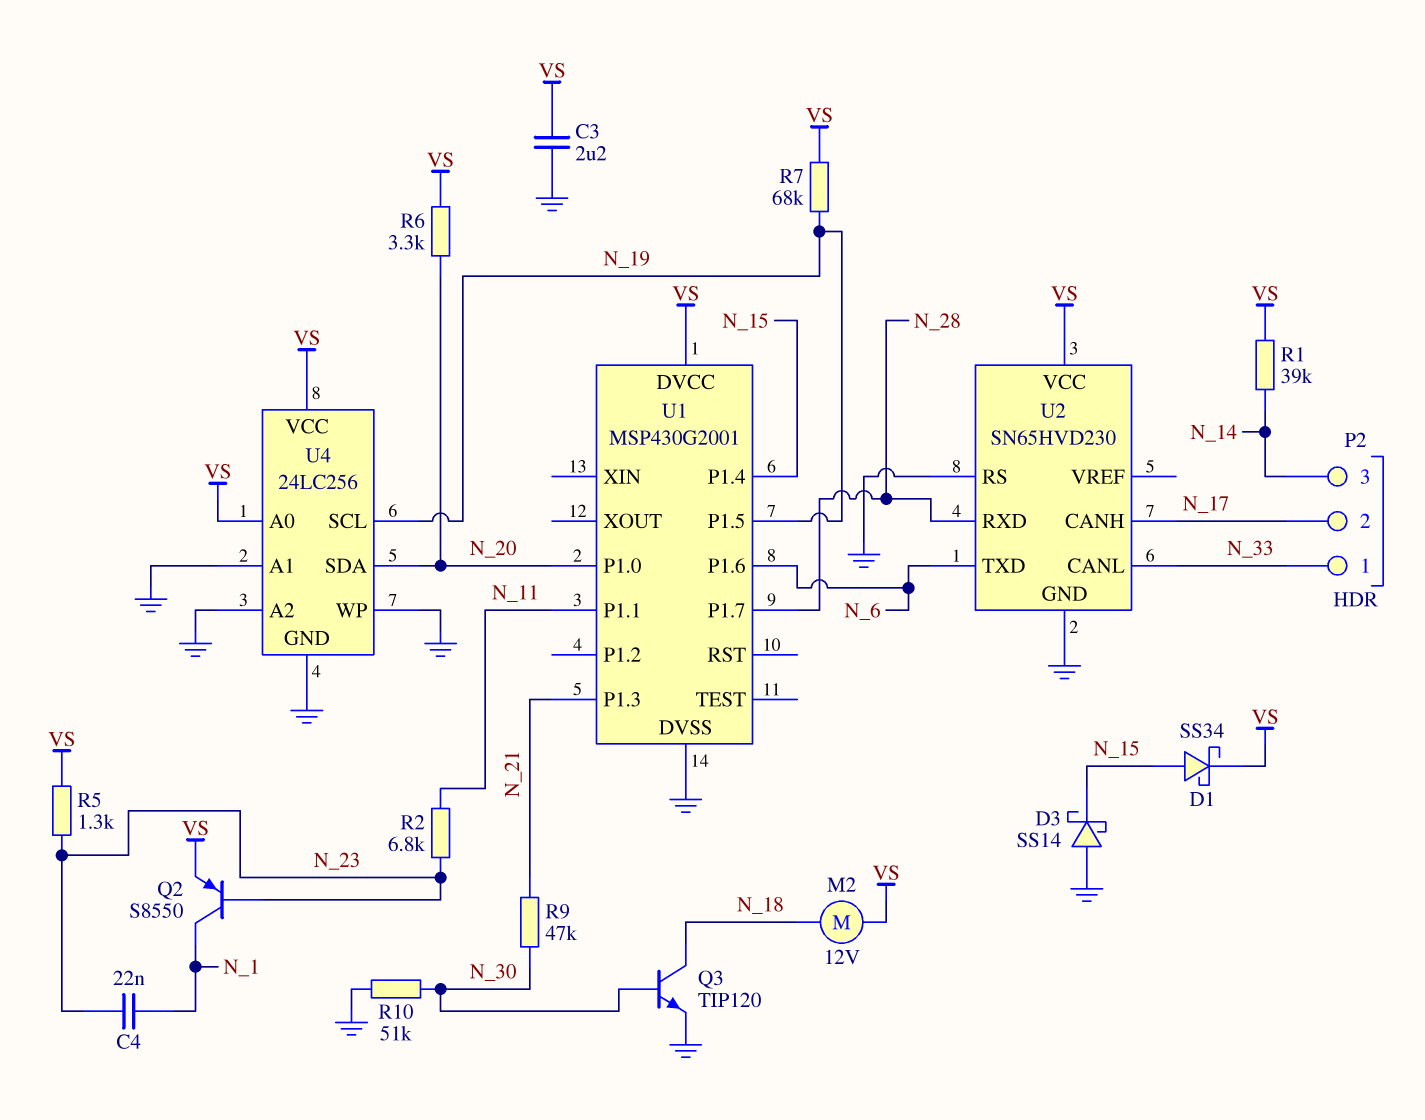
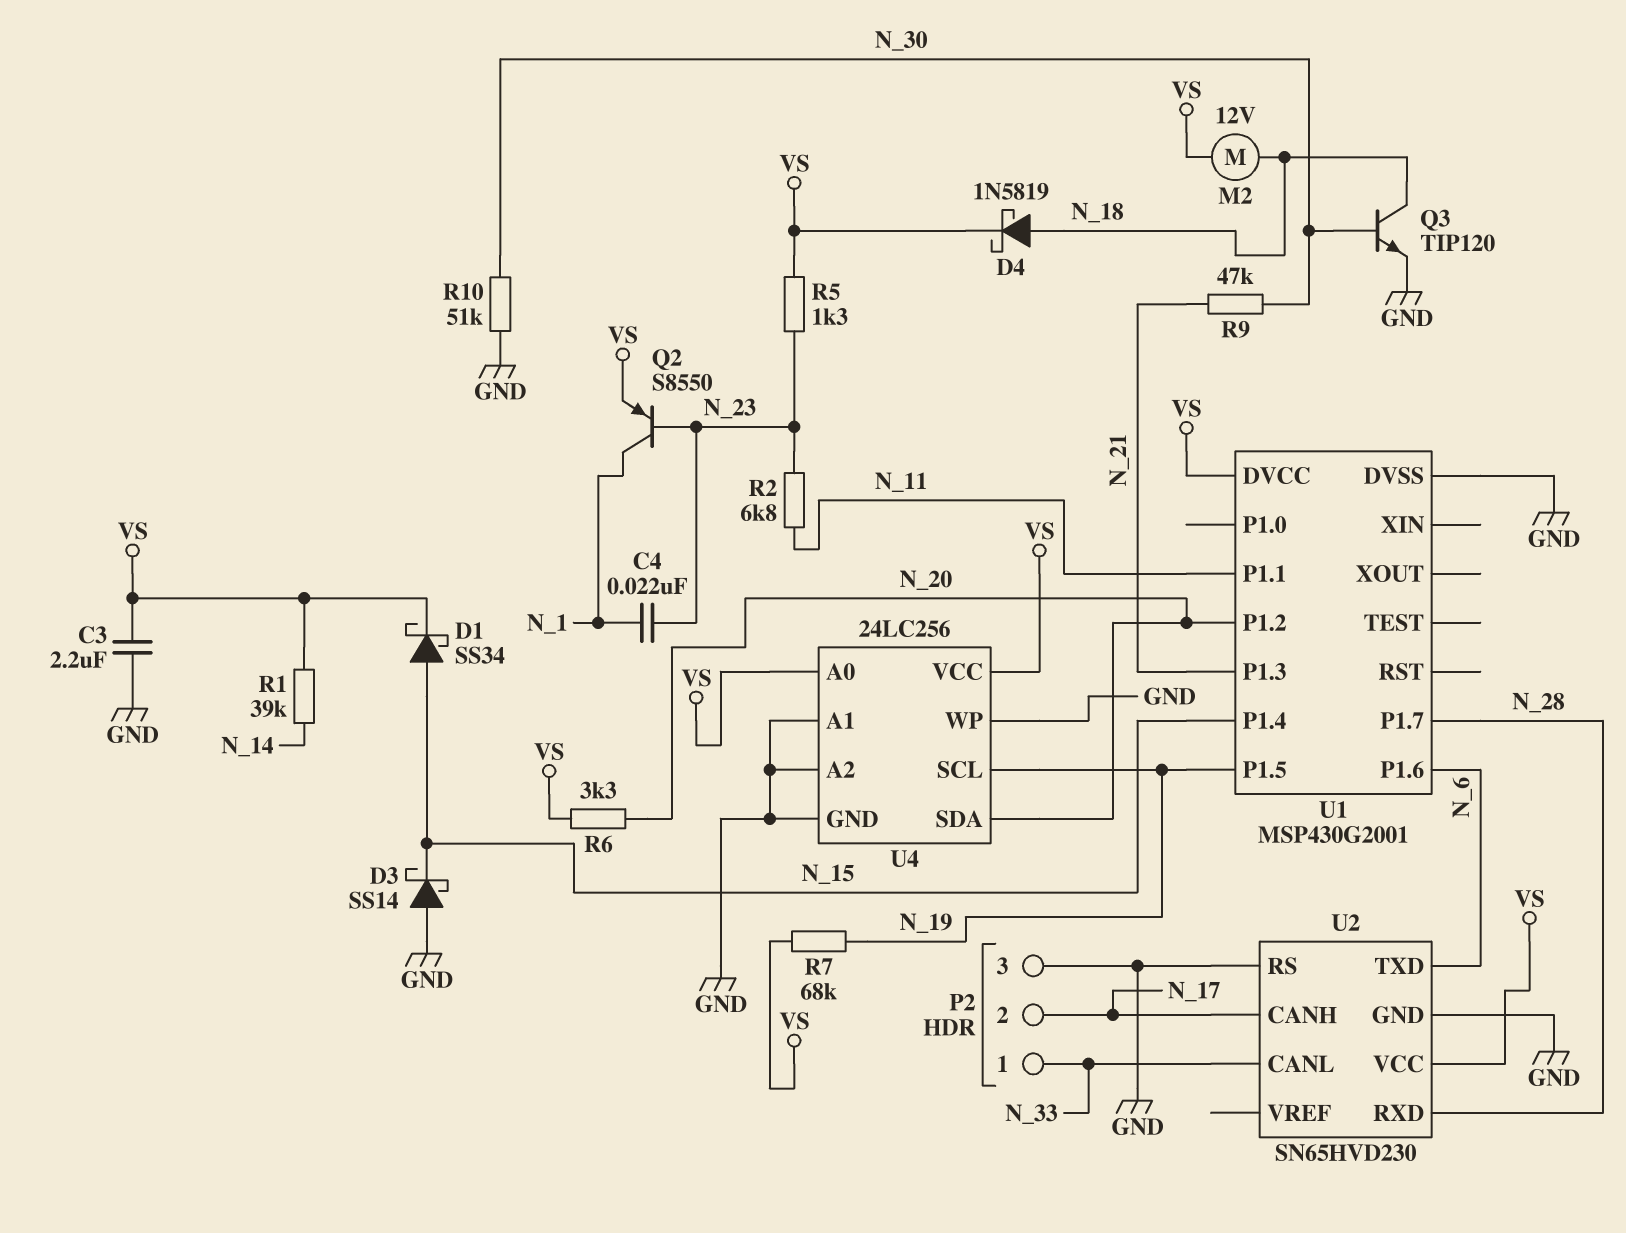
D4: none -> schottky 1N5819 (A N_18, K VS)
P2 pin 3: N_14 -> GND
U1 pin P1.0: N_20 -> none
U1 pin P1.2: none -> N_20

